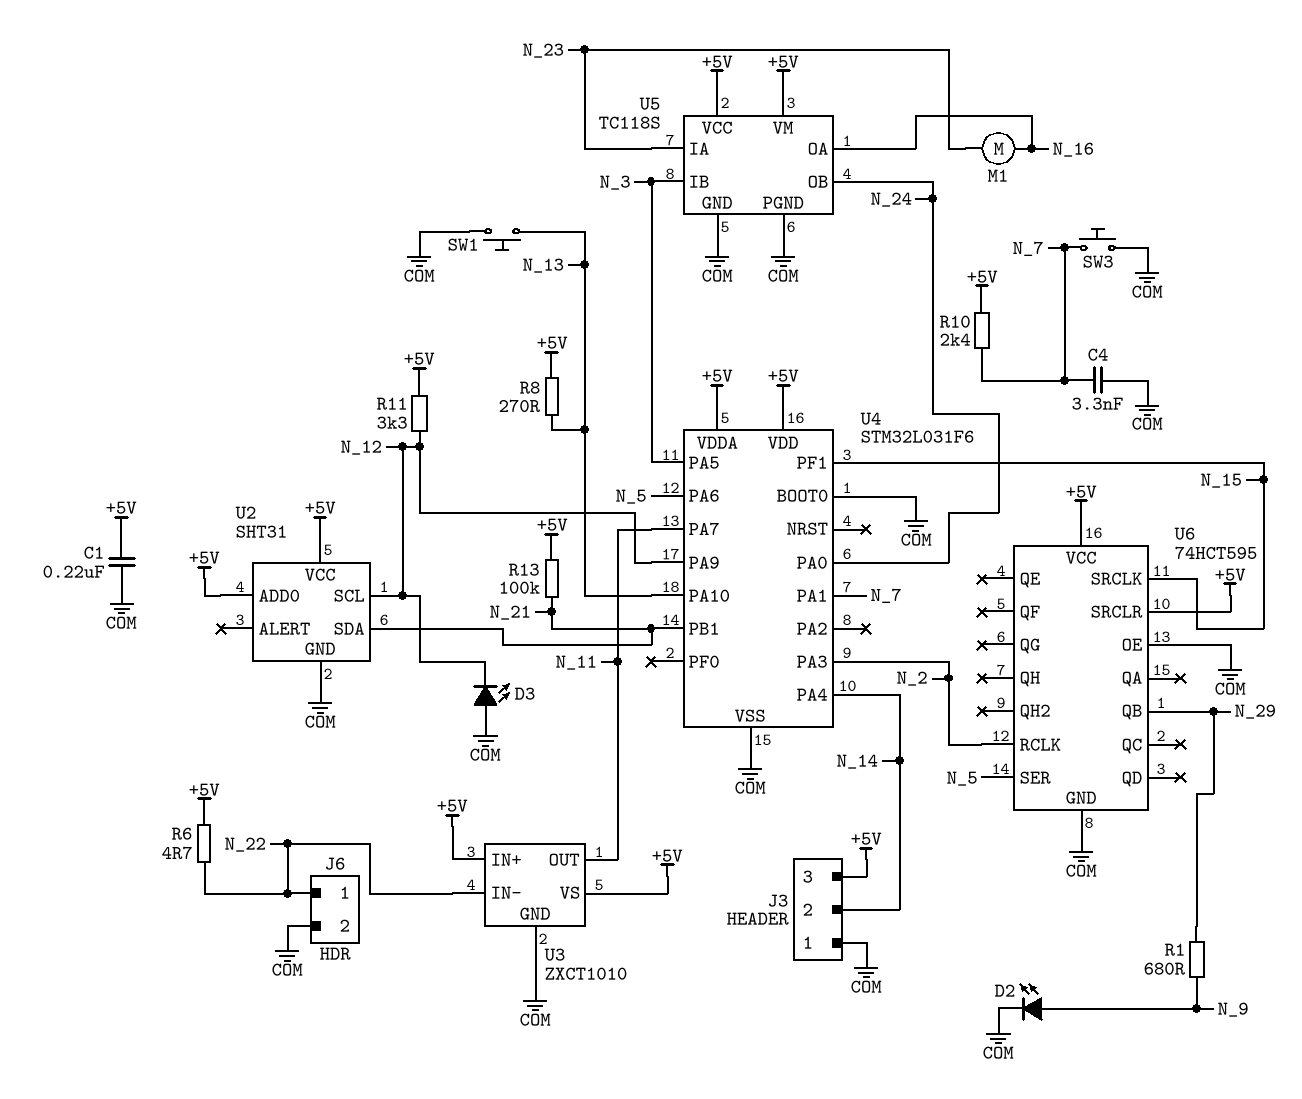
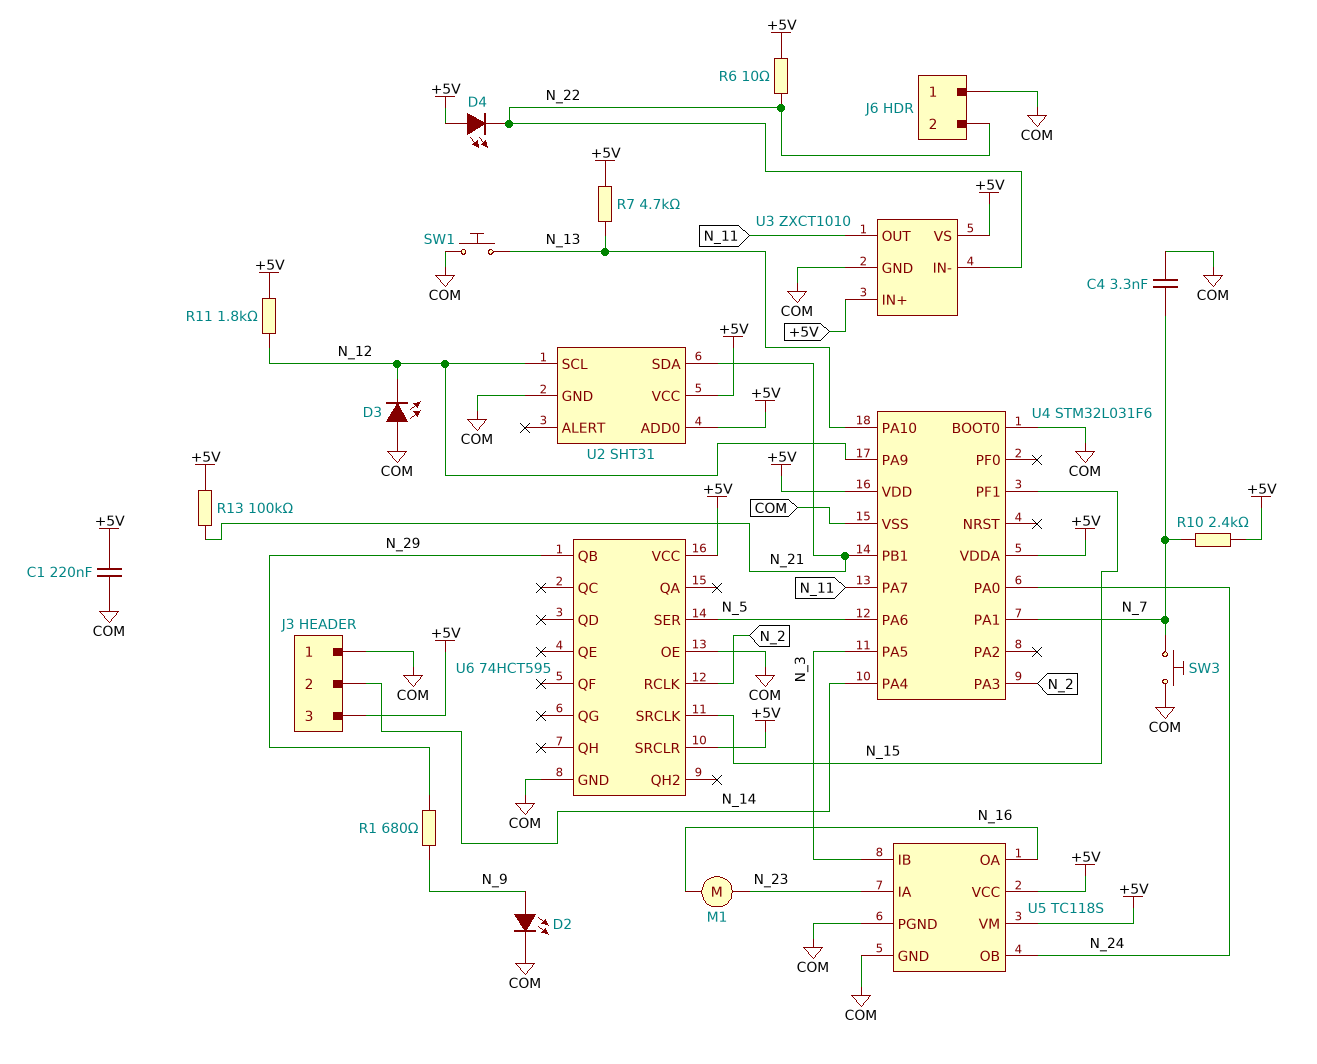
D4: none -> LED (A +5V, K N_22)
J6 pin 1: N_22 -> COM
J6 pin 2: COM -> N_22
R6: 4.7 (+5V, N_22) -> 10 (+5V, N_22)
R7: none -> 4.7k (+5V, N_13)
R8: 270 (+5V, N_13) -> none
R11: 3.3k (+5V, N_12) -> 1.8k (+5V, N_12)

